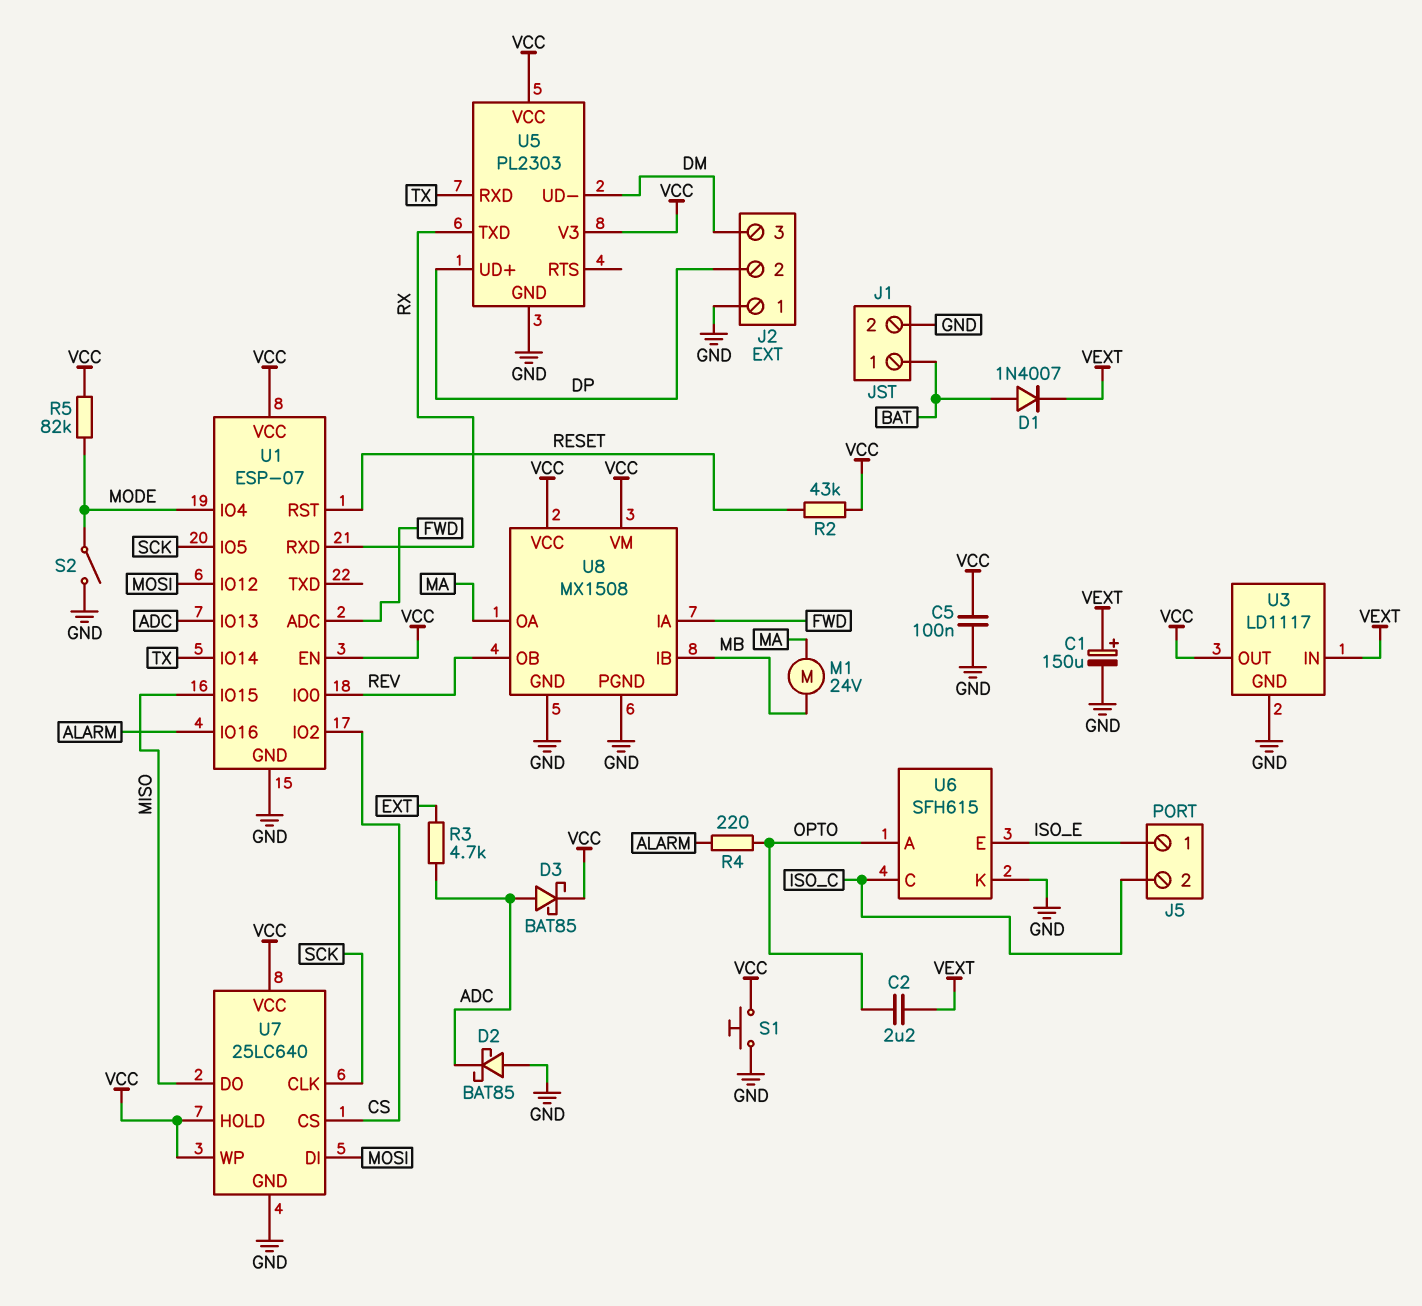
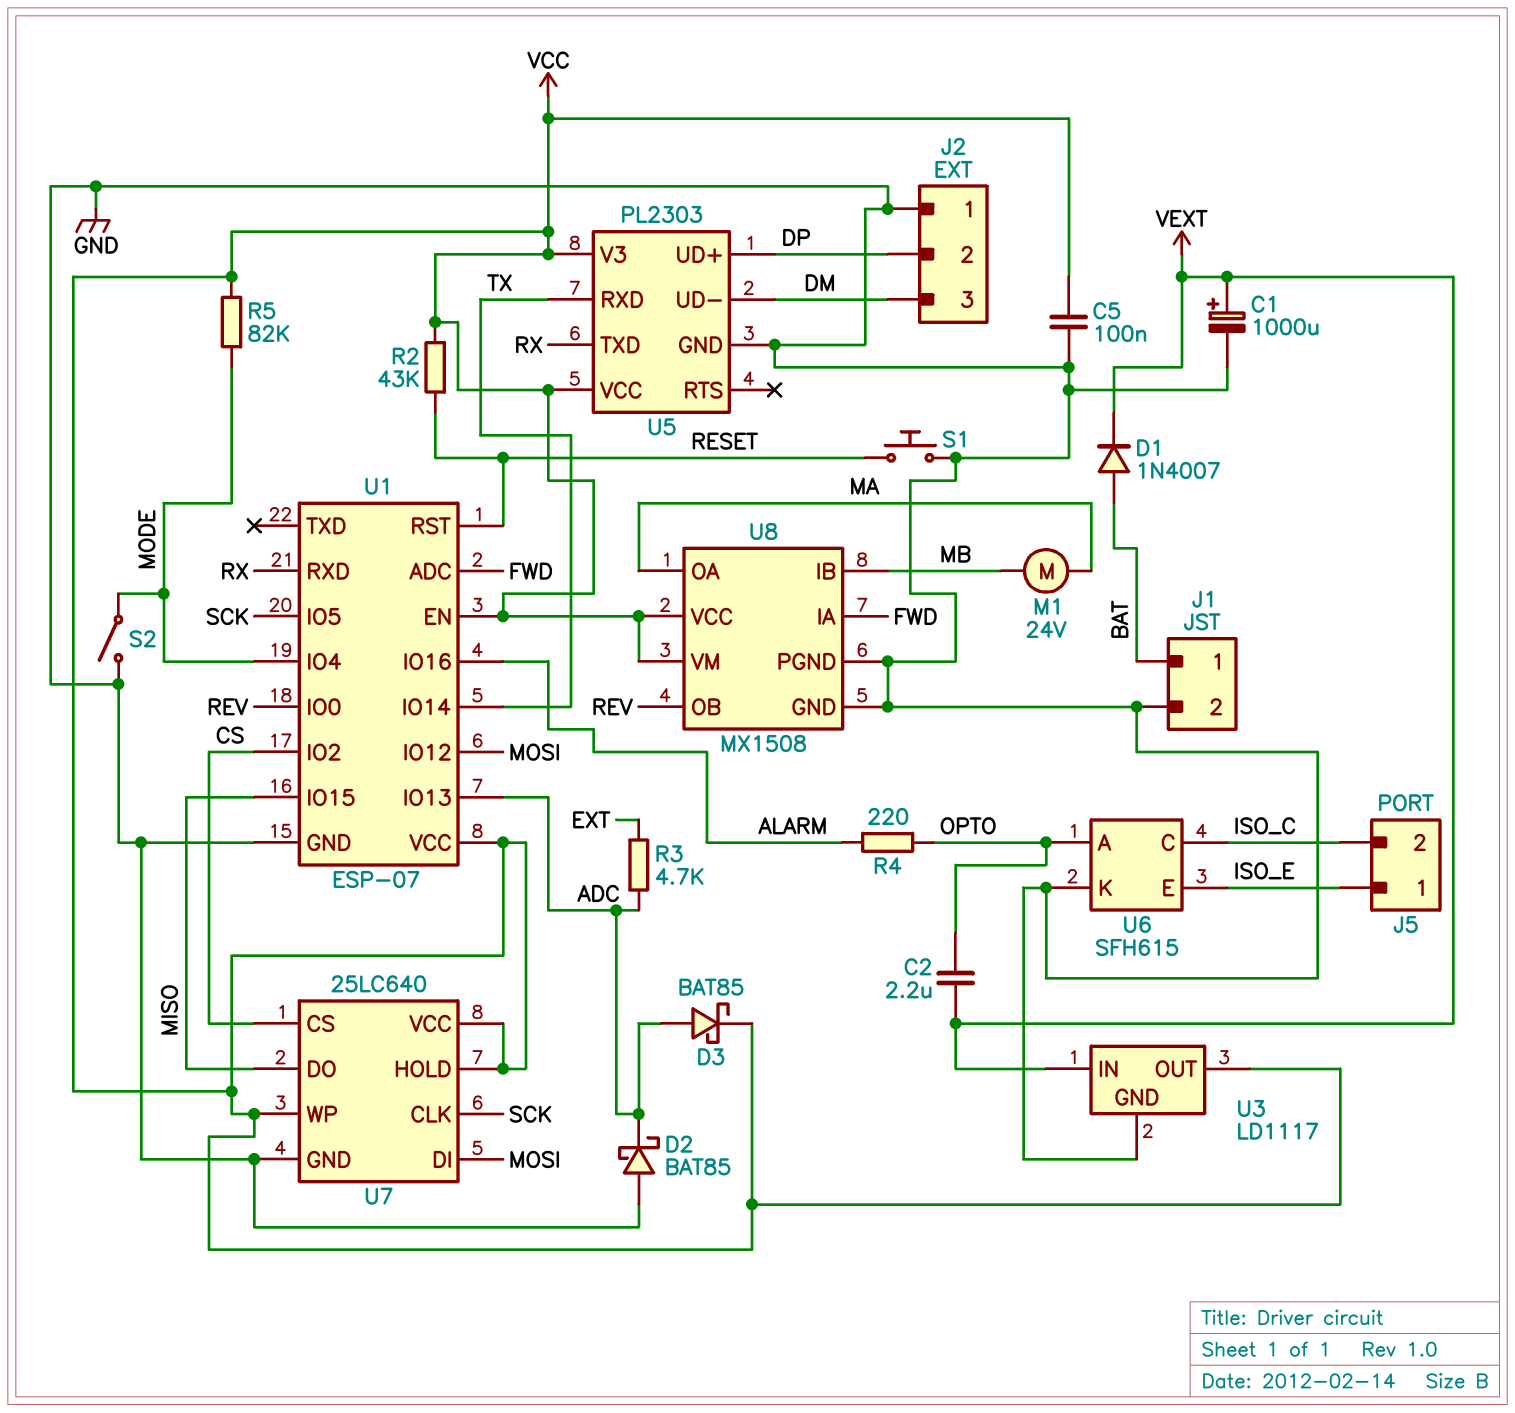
C1: 150uF (plus VEXT, minus GND) -> 1000uF (plus VEXT, minus GND)
S1: button (GND, VCC) -> button (GND, RESET)

